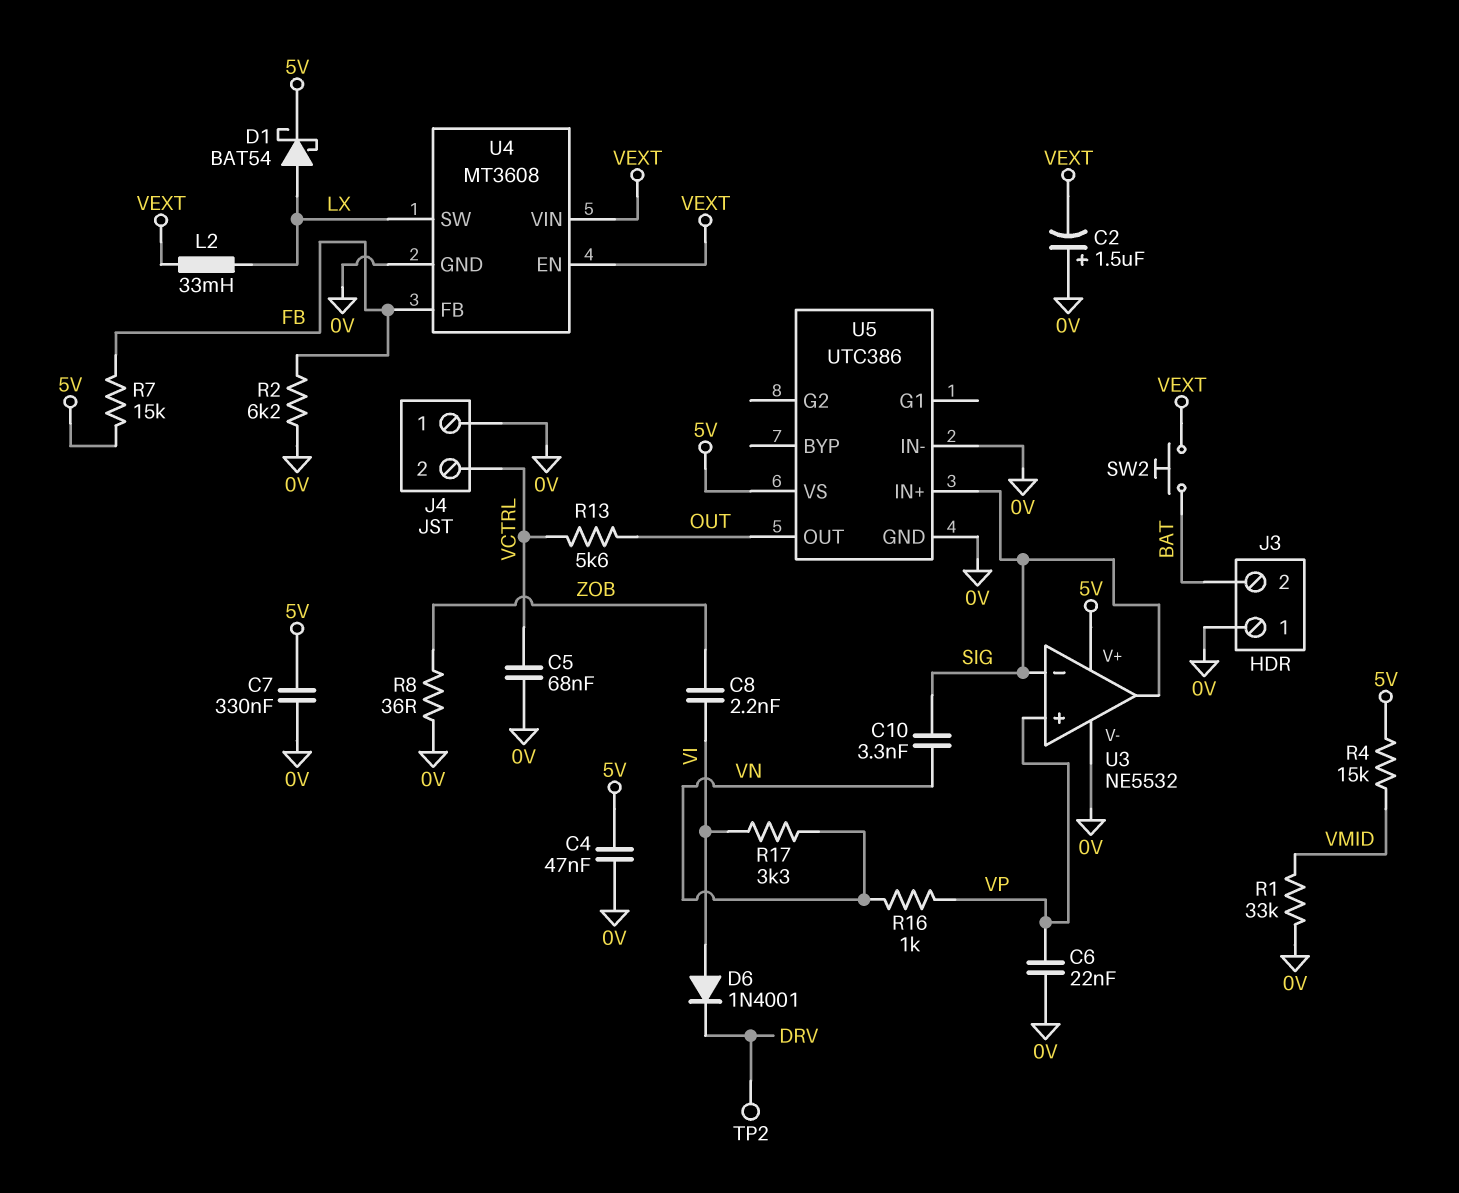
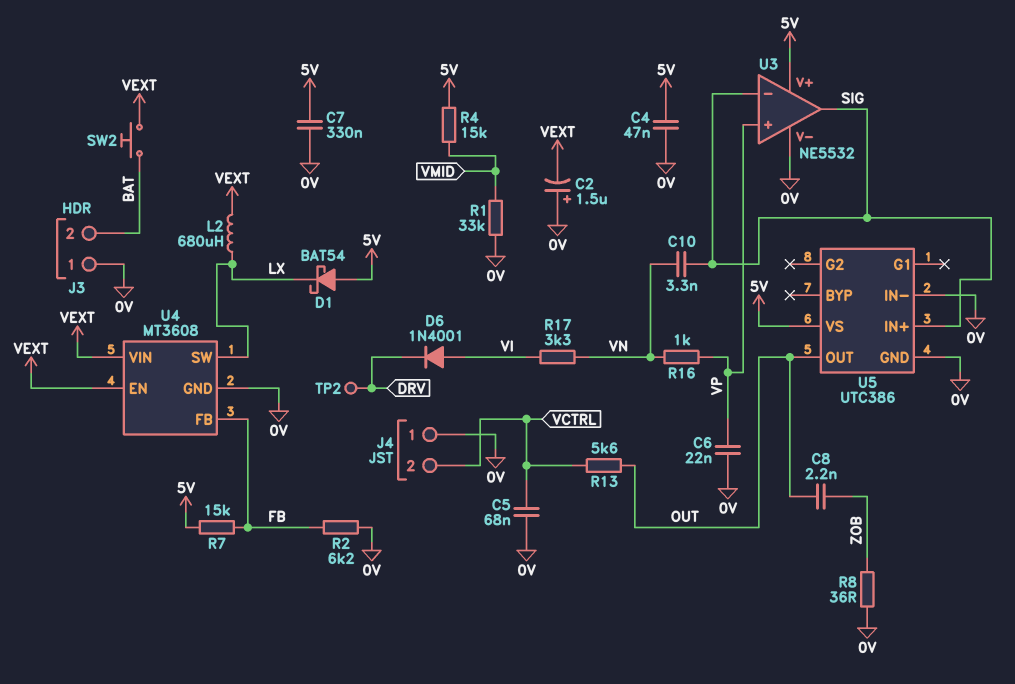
C8: 2.2nF (VI, ZOB) -> 2.2nF (OUT, ZOB)
D1: schottky BAT54 (A LX, K 5V) -> schottky BAT54 (A 5V, K LX)
L2: 33mH (LX, VEXT) -> 680uH (LX, VEXT)

